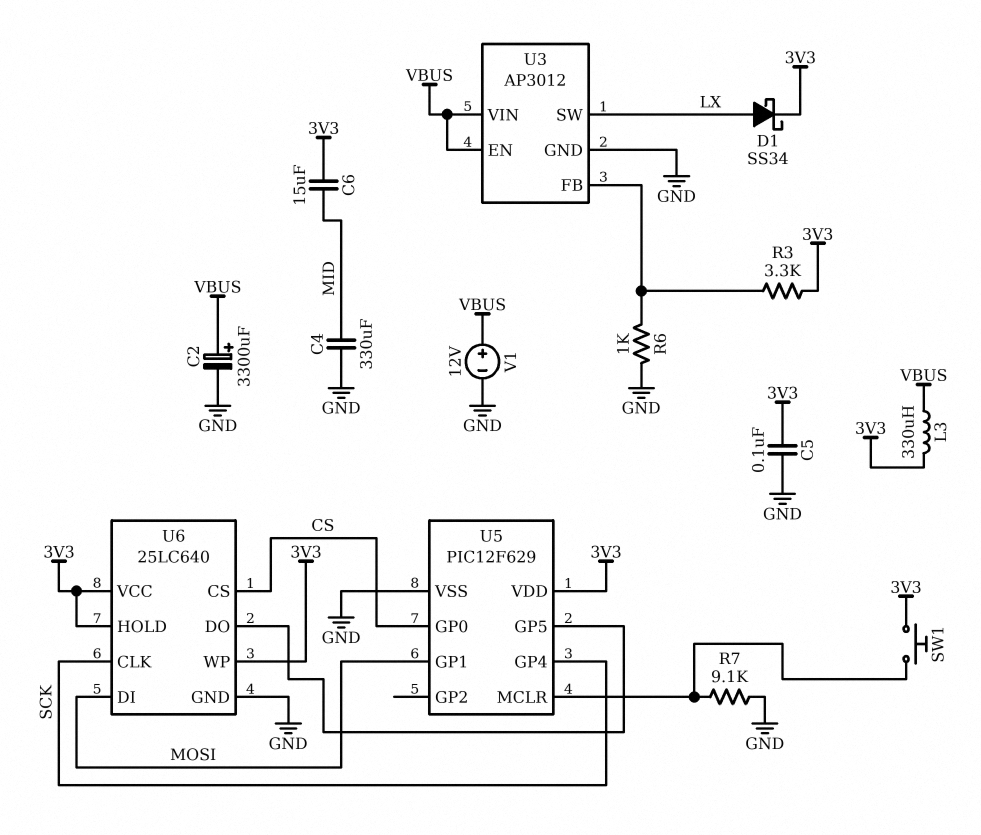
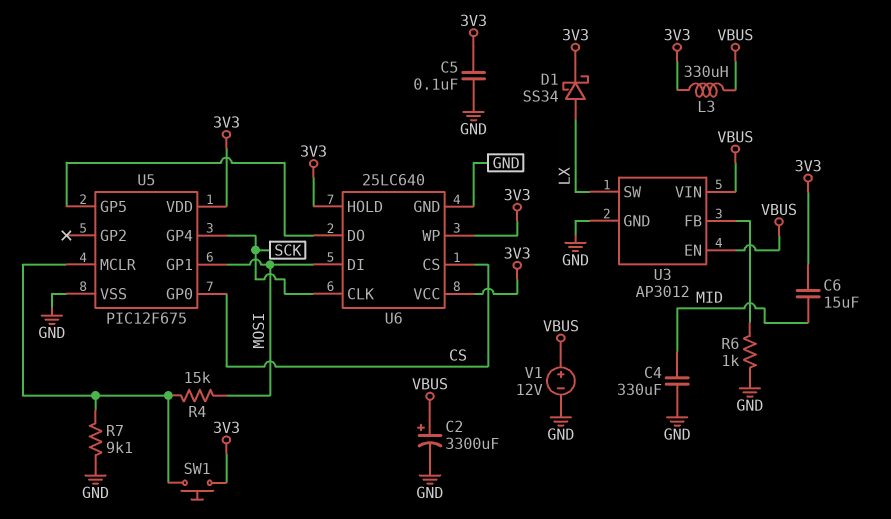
R3: 3.3k (3V3, U3/FB) -> none
R4: none -> 15k (MOSI, U5/MCLR)
U5: PIC12F629 -> PIC12F675

